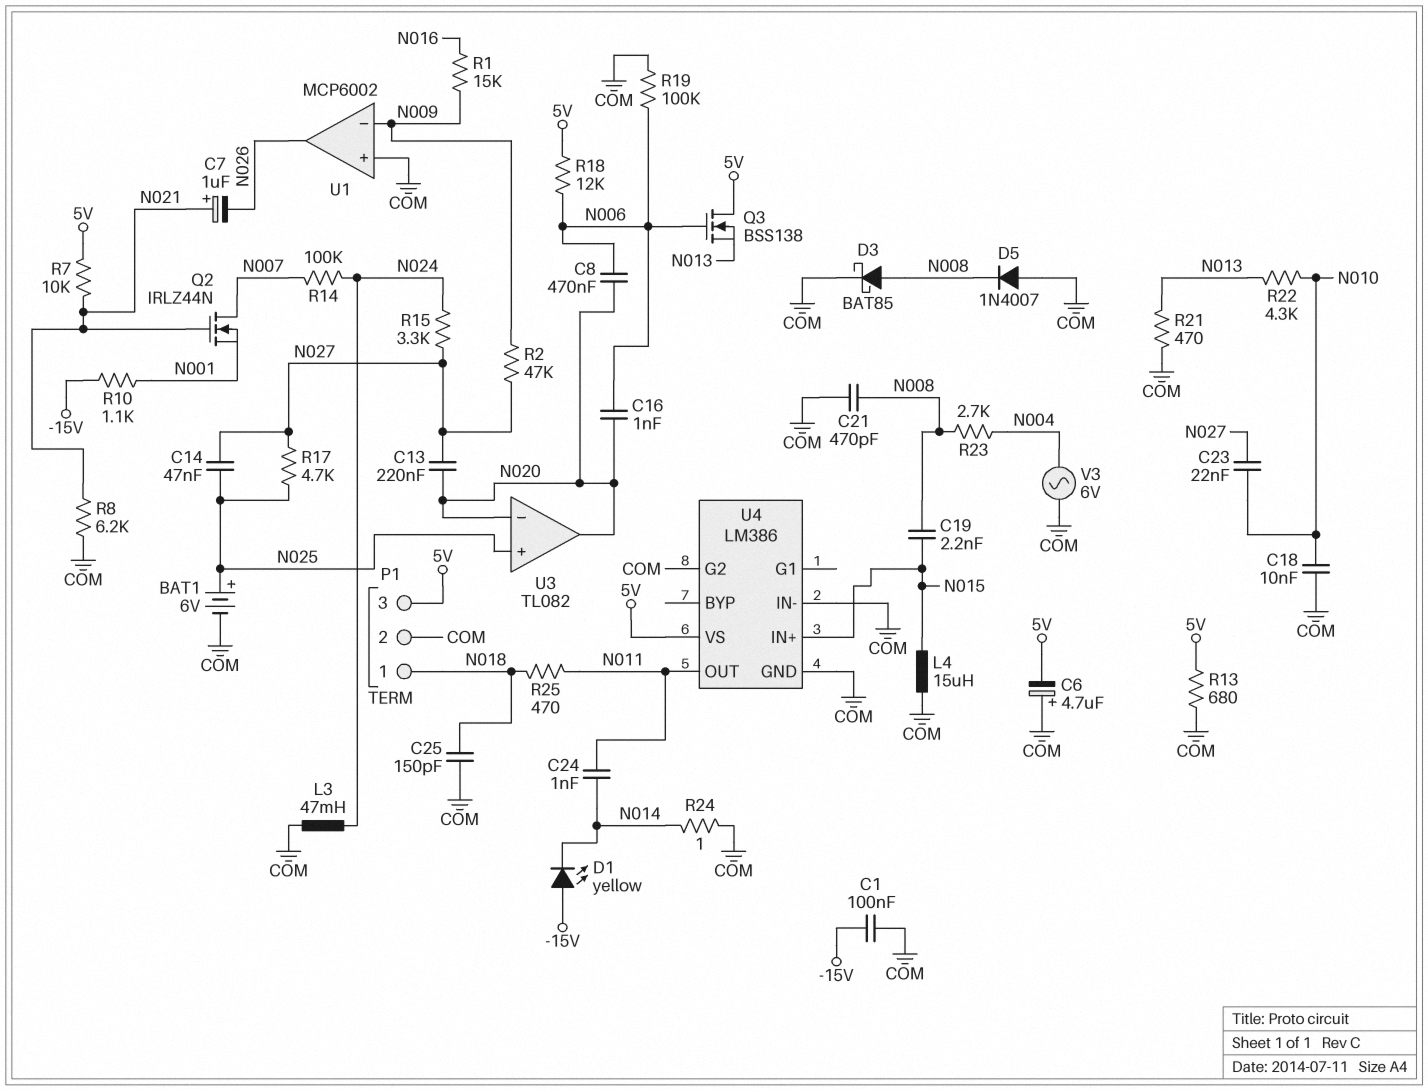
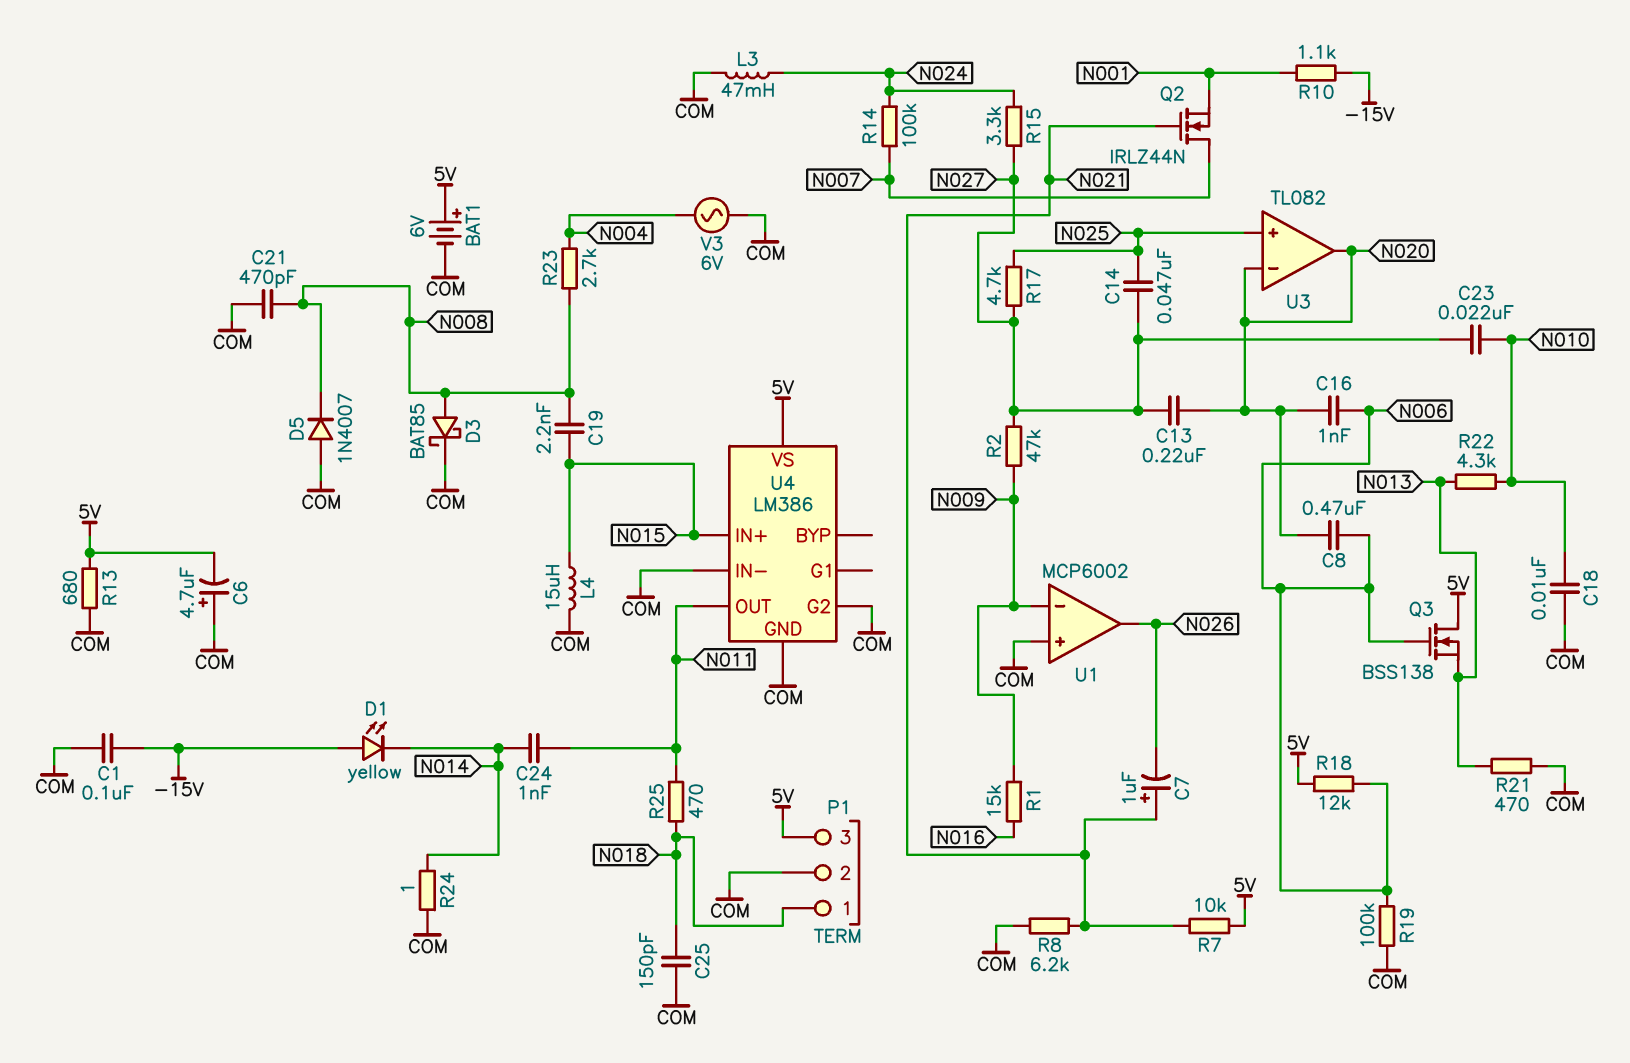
BAT1: 6V (plus N025, minus COM) -> 6V (plus 5V, minus COM)

